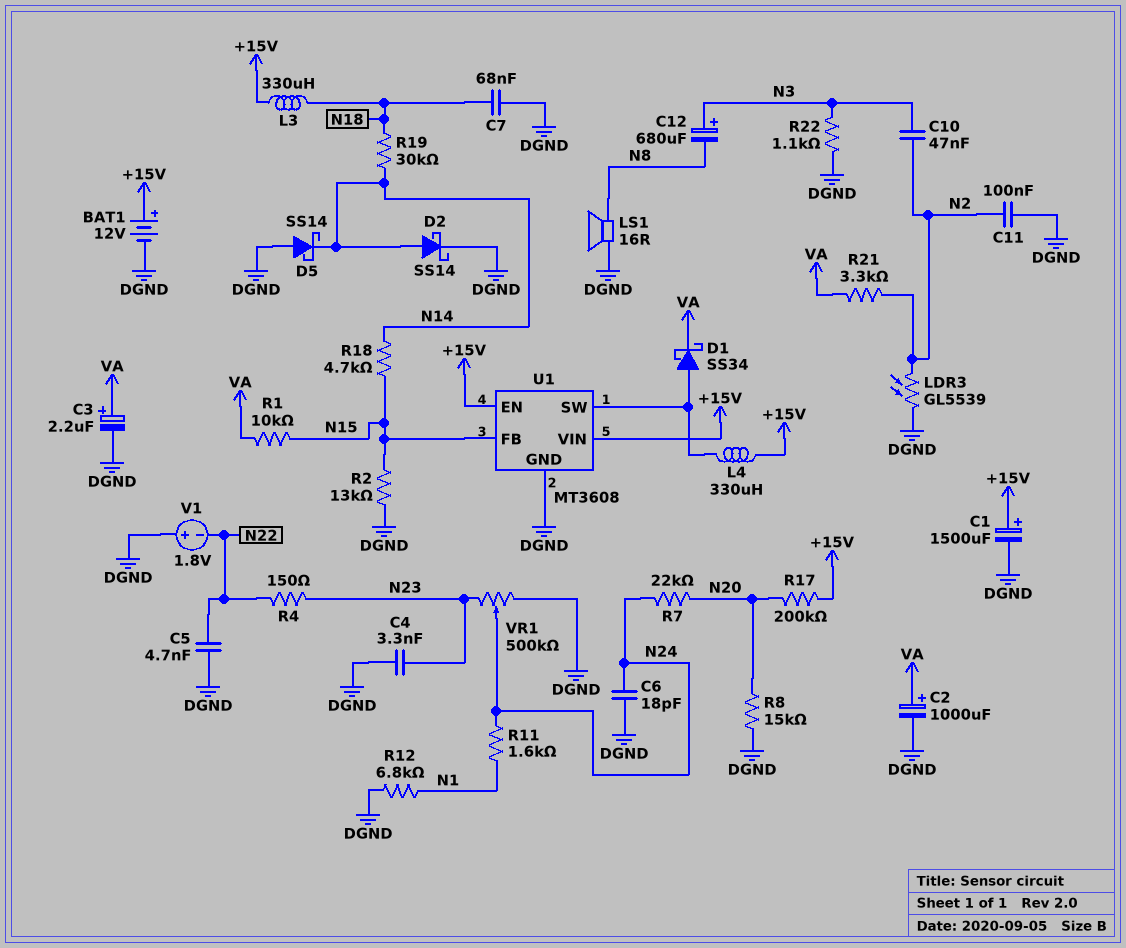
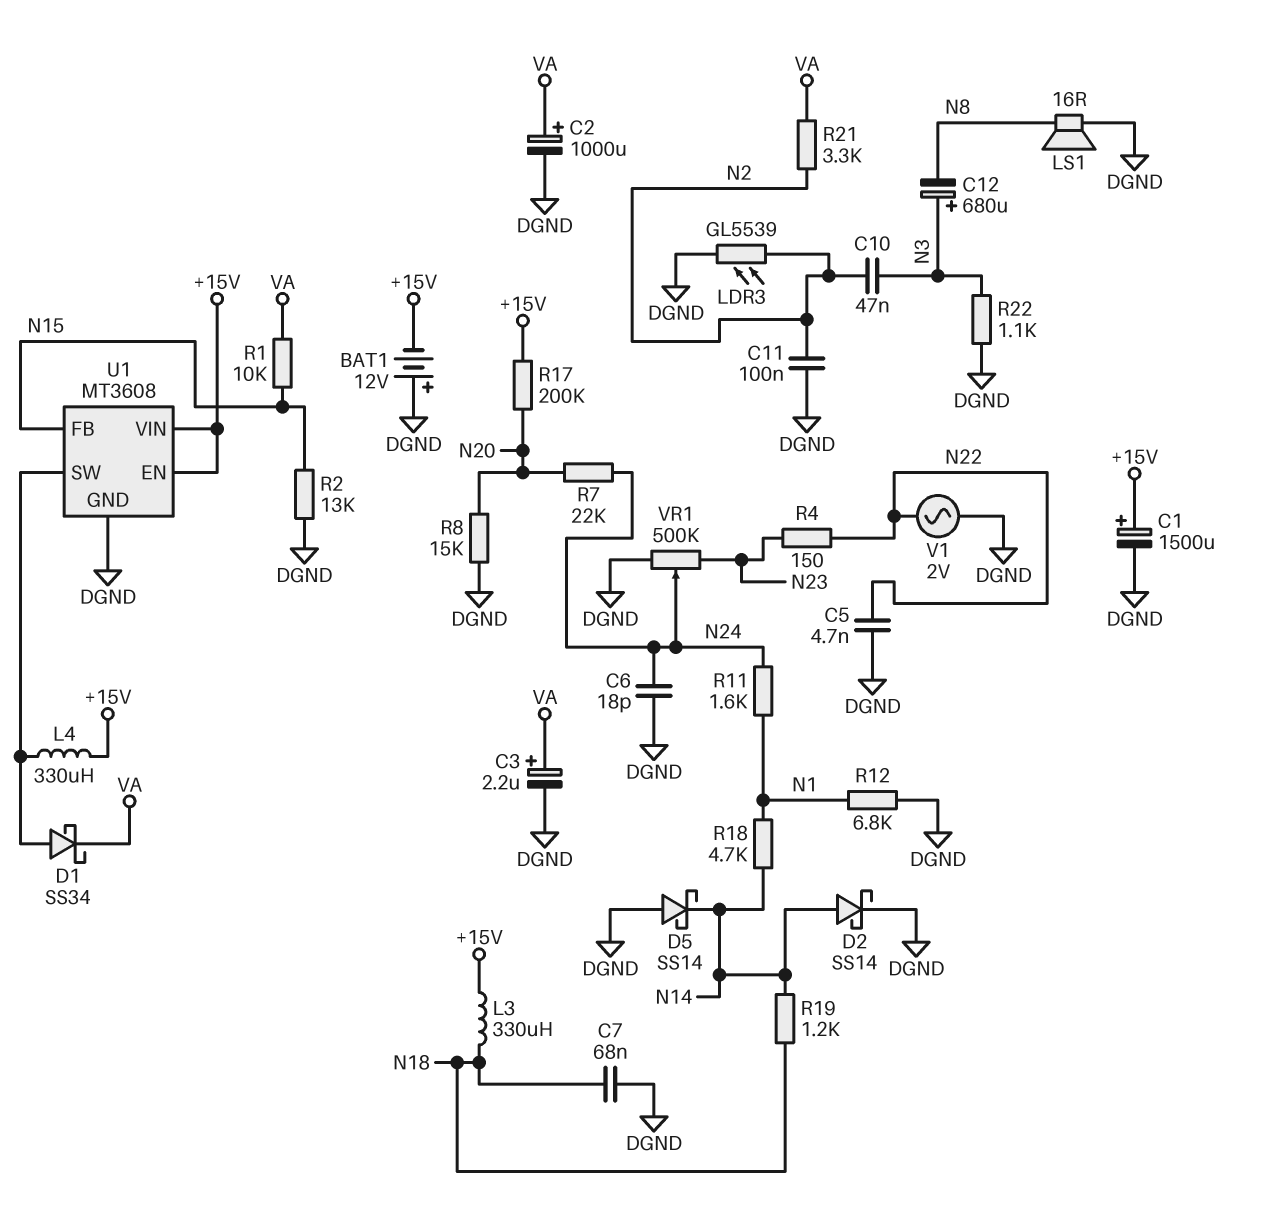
BAT1: 12V (plus +15V, minus DGND) -> 12V (plus DGND, minus +15V)
C4: 3.3nF (DGND, N23) -> none
R18: 4.7k (N14, N15) -> 4.7k (N1, N14)
R19: 30k (N14, N18) -> 1.2k (N14, N18)
V1: 1.8V (plus DGND, minus N22) -> AC 2V (DGND, N22)

